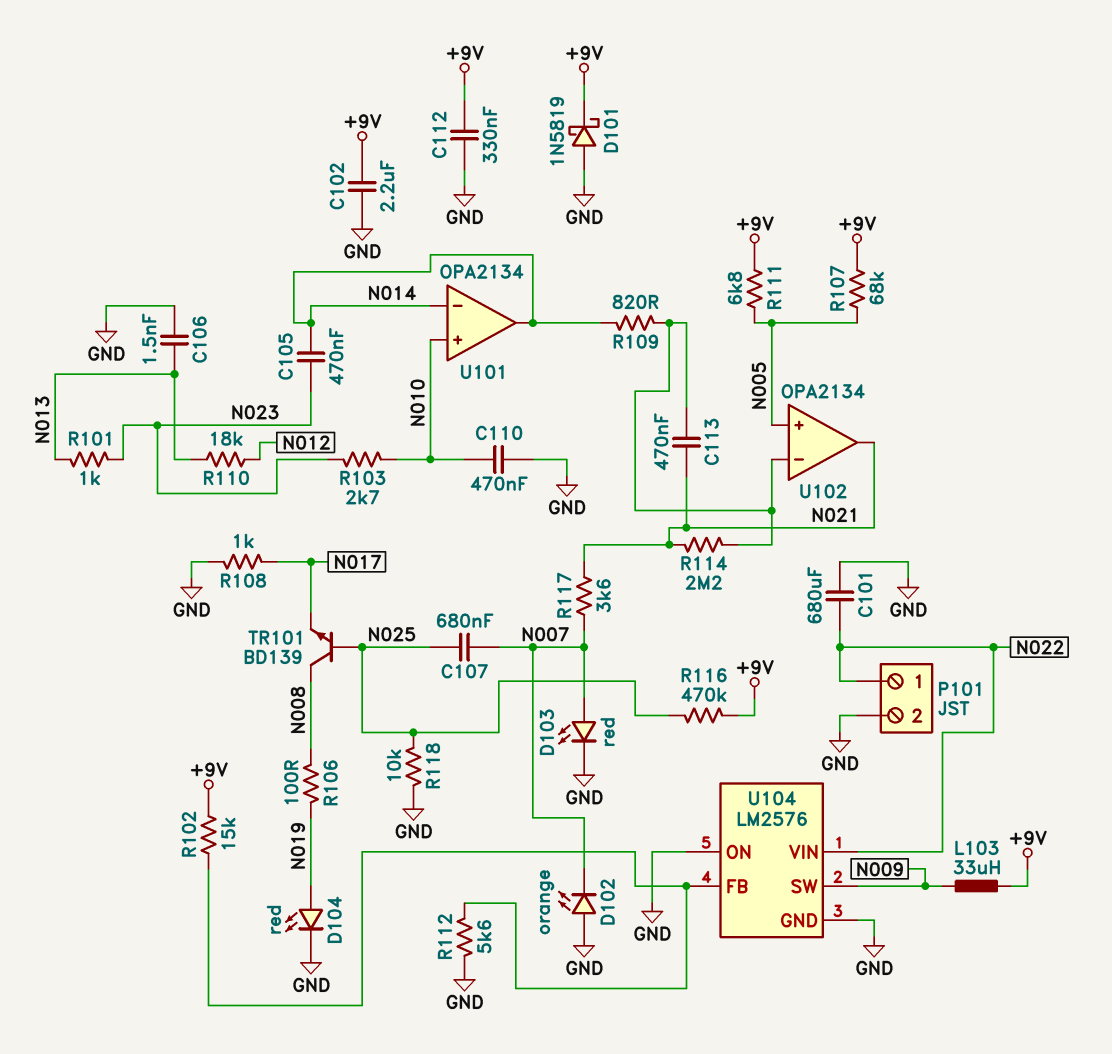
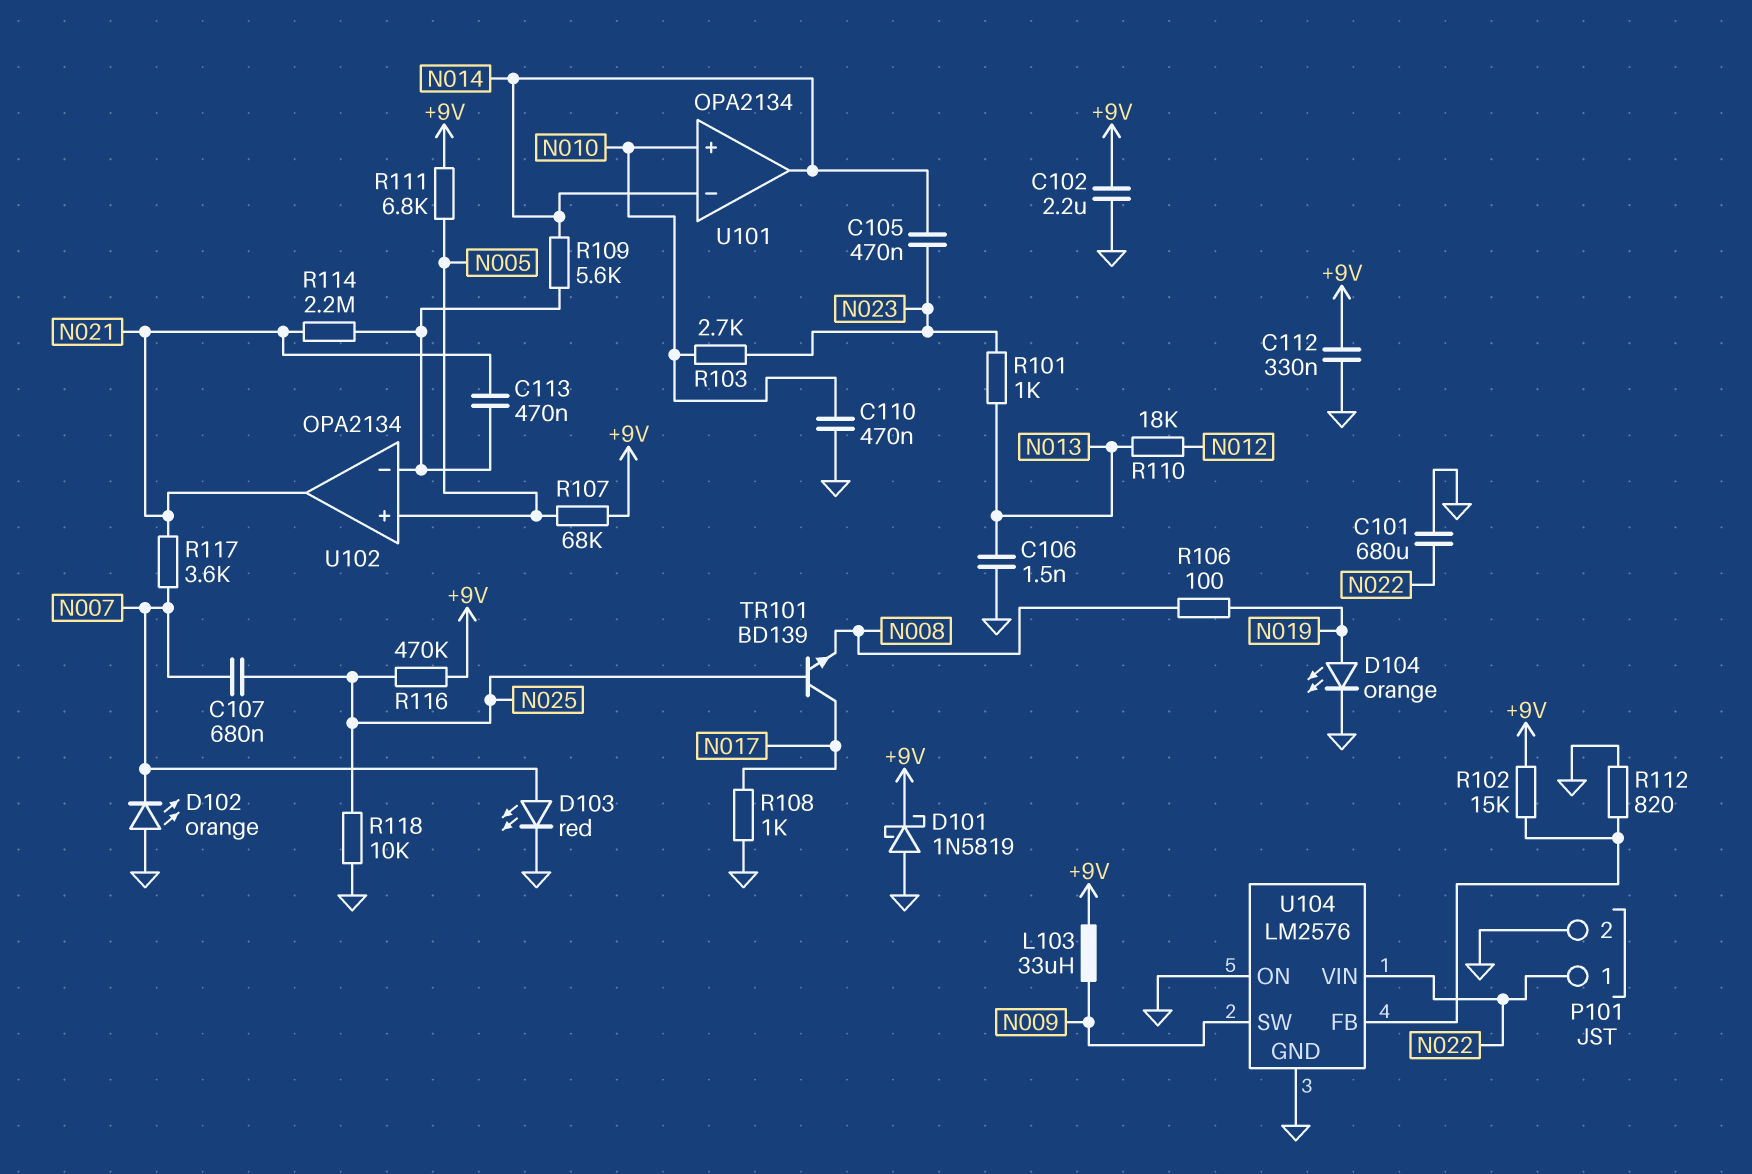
D104: LED red (A N019, K GND) -> LED orange (A N019, K GND)
R109: 820 (N014, U102/in-) -> 5.6k (N014, U102/in-)
R112: 5.6k (GND, U104/FB) -> 820 (GND, U104/FB)
TR101: NPN BD139 (B N025, C N008, E N017) -> NPN BD139 (B N025, C N017, E N008)

